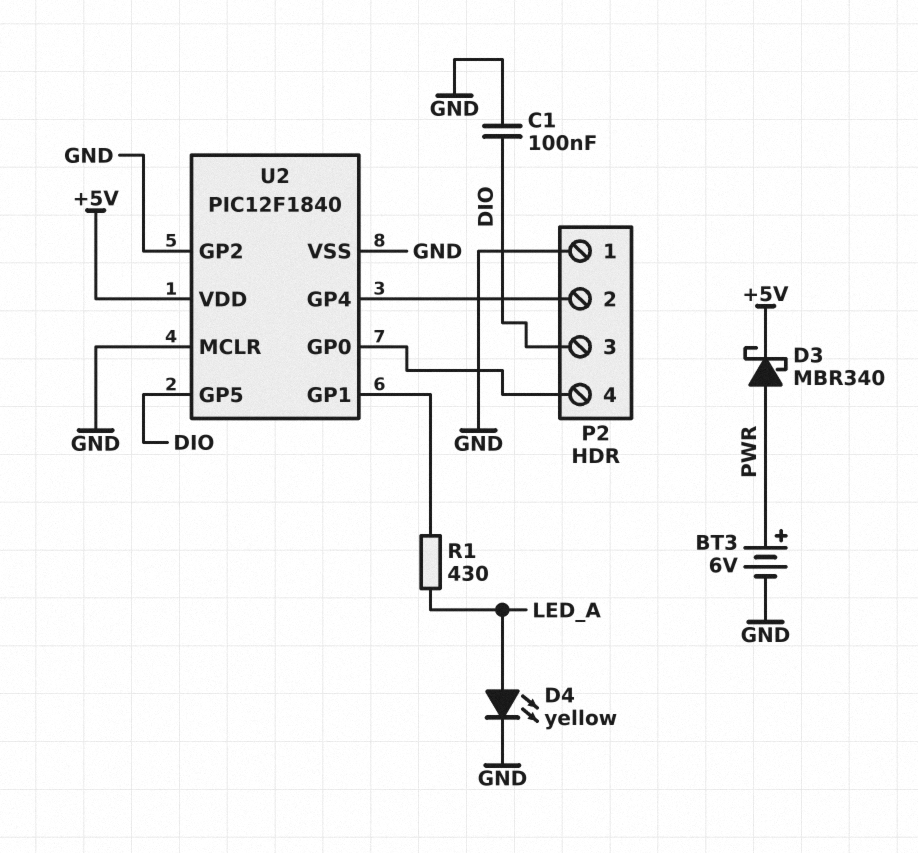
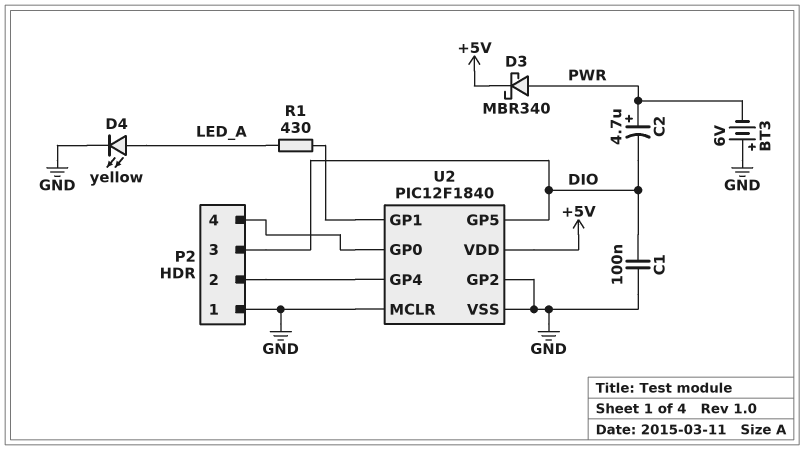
BT3: 6V (plus PWR, minus GND) -> 6V (plus GND, minus PWR)
C2: none -> 4.7uF (plus PWR, minus DIO)

